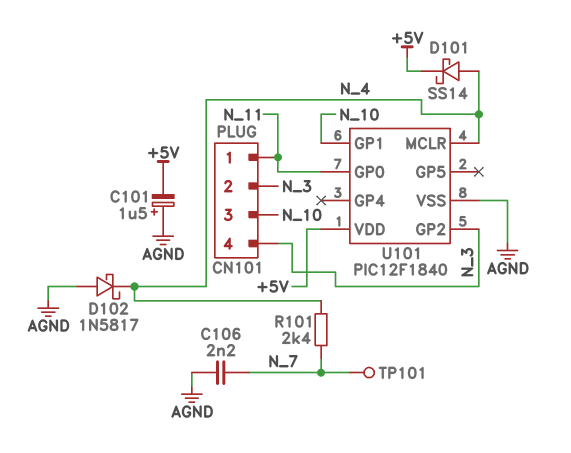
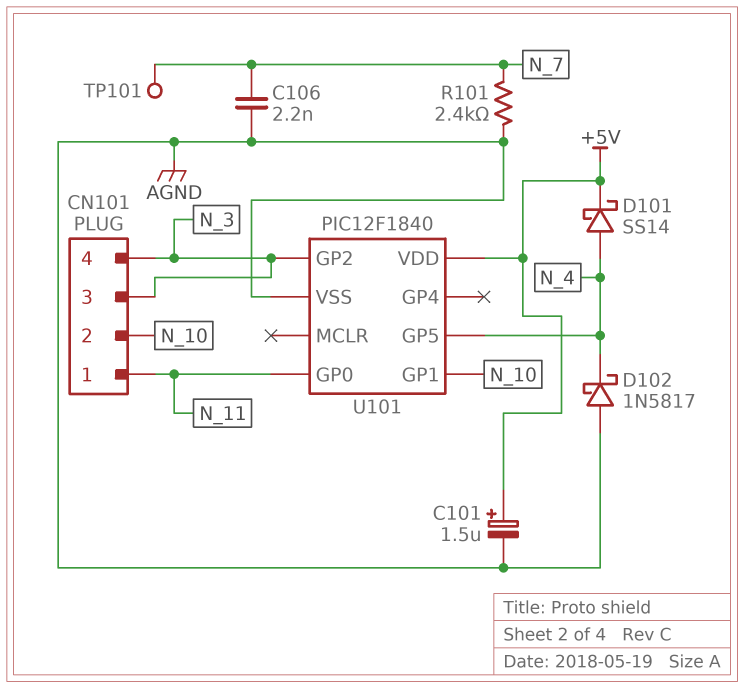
C101: 1.5uF (plus AGND, minus +5V) -> 1.5uF (plus +5V, minus AGND)
CN101 pin 2: N_3 -> N_10
CN101 pin 3: N_10 -> N_3
R101: 2.4k (N_4, N_7) -> 2.4k (AGND, N_7)
U101 pin GP5: none -> N_4
U101 pin MCLR: N_4 -> none

